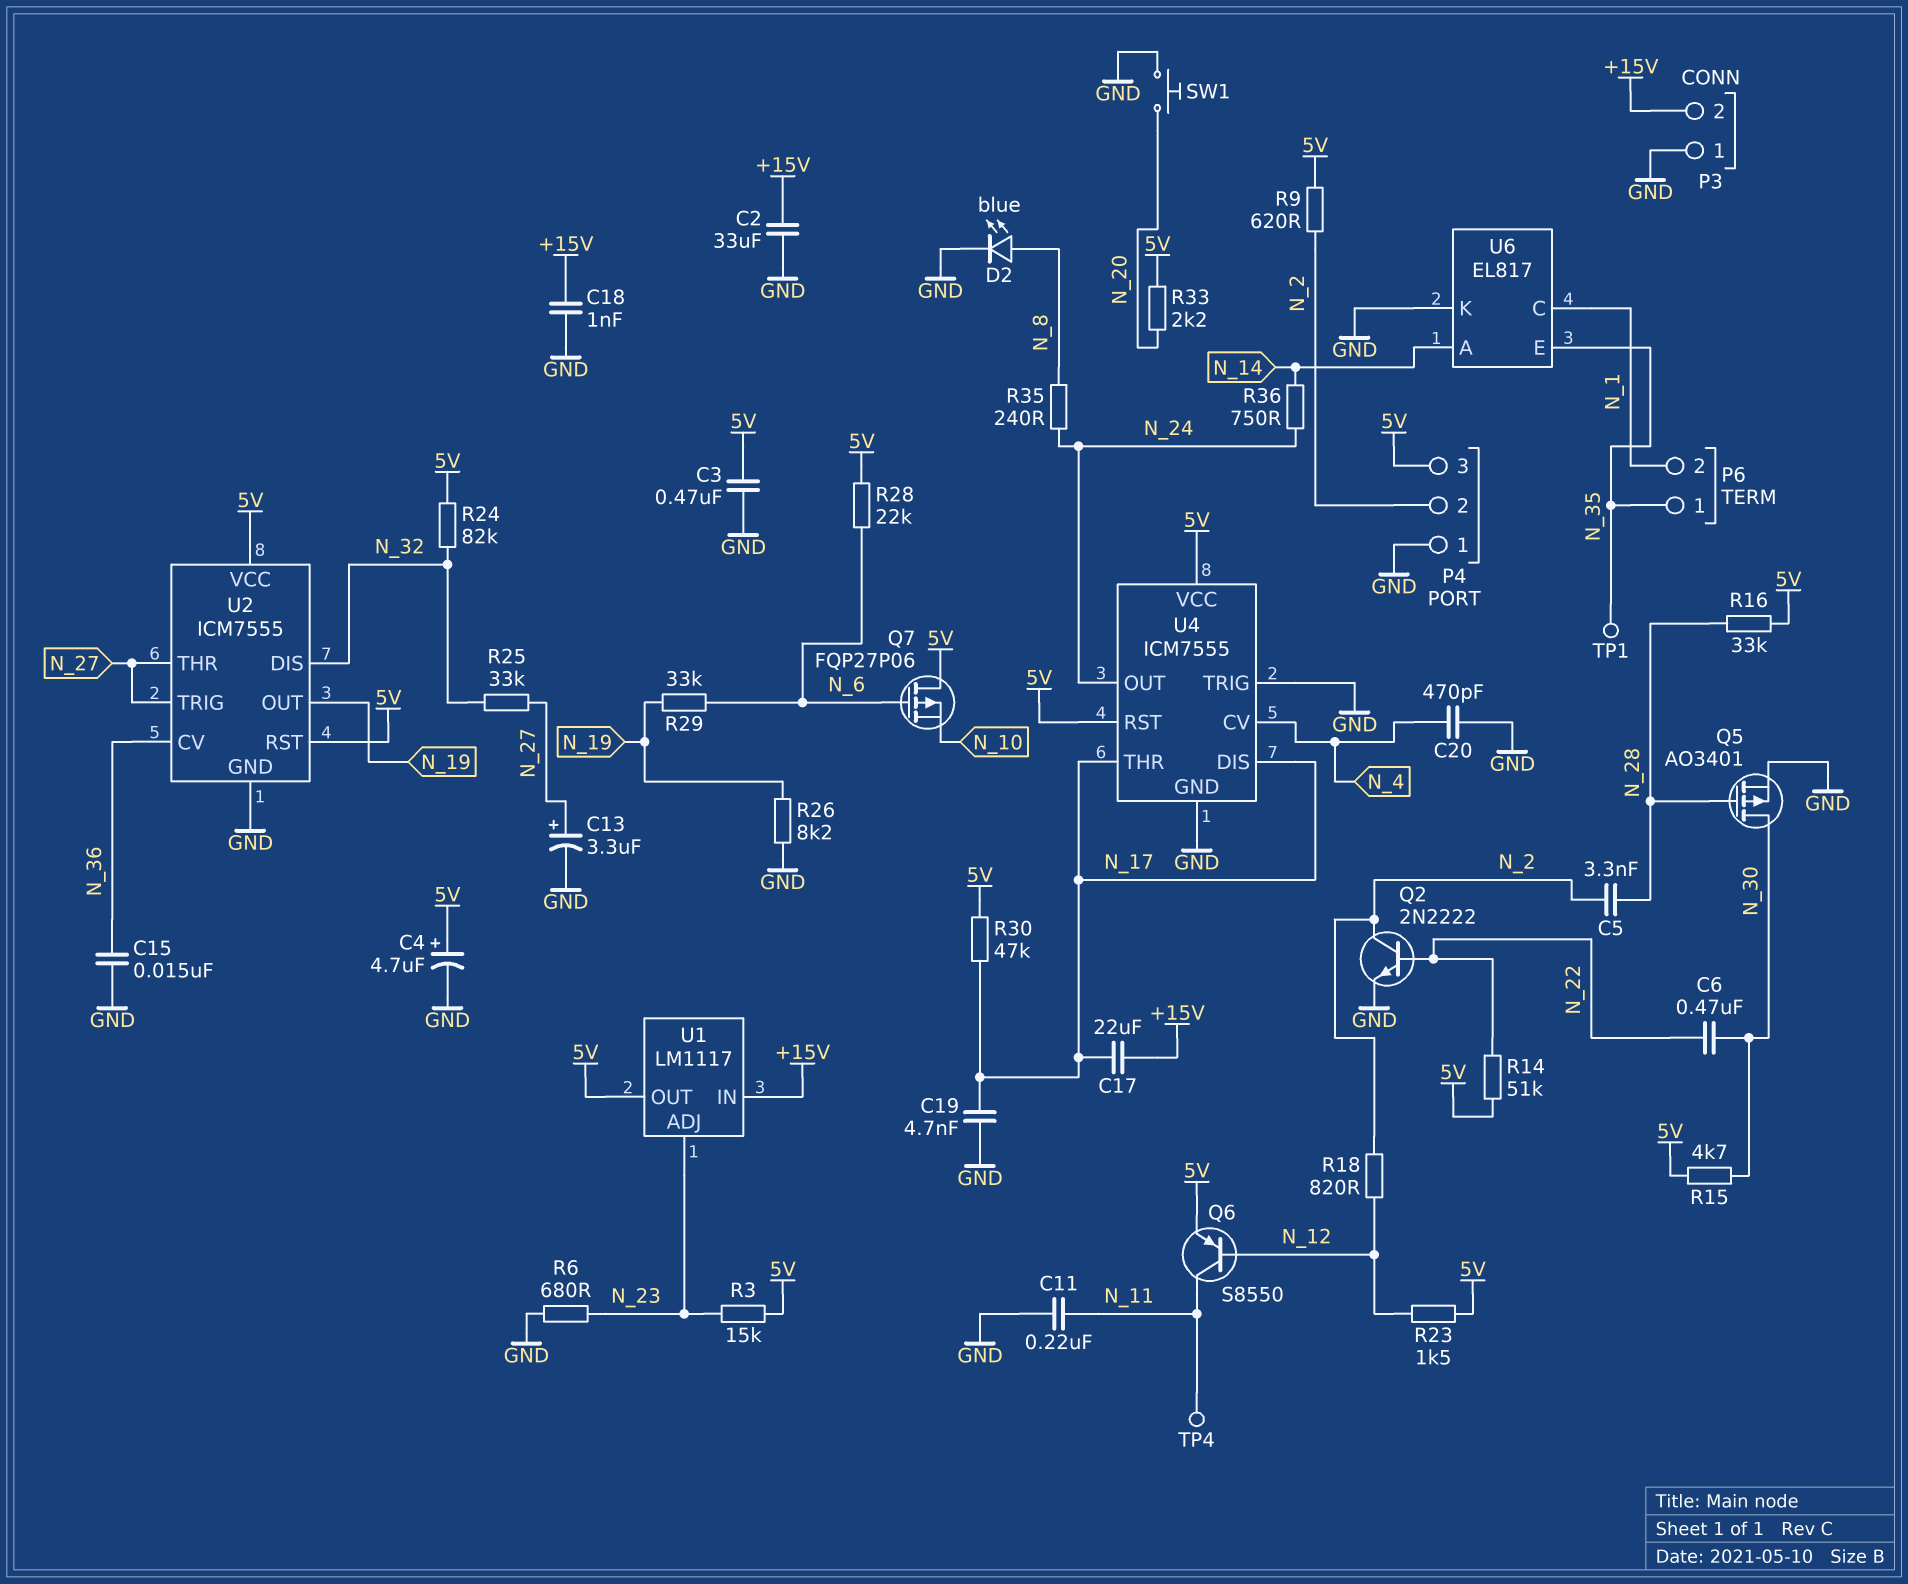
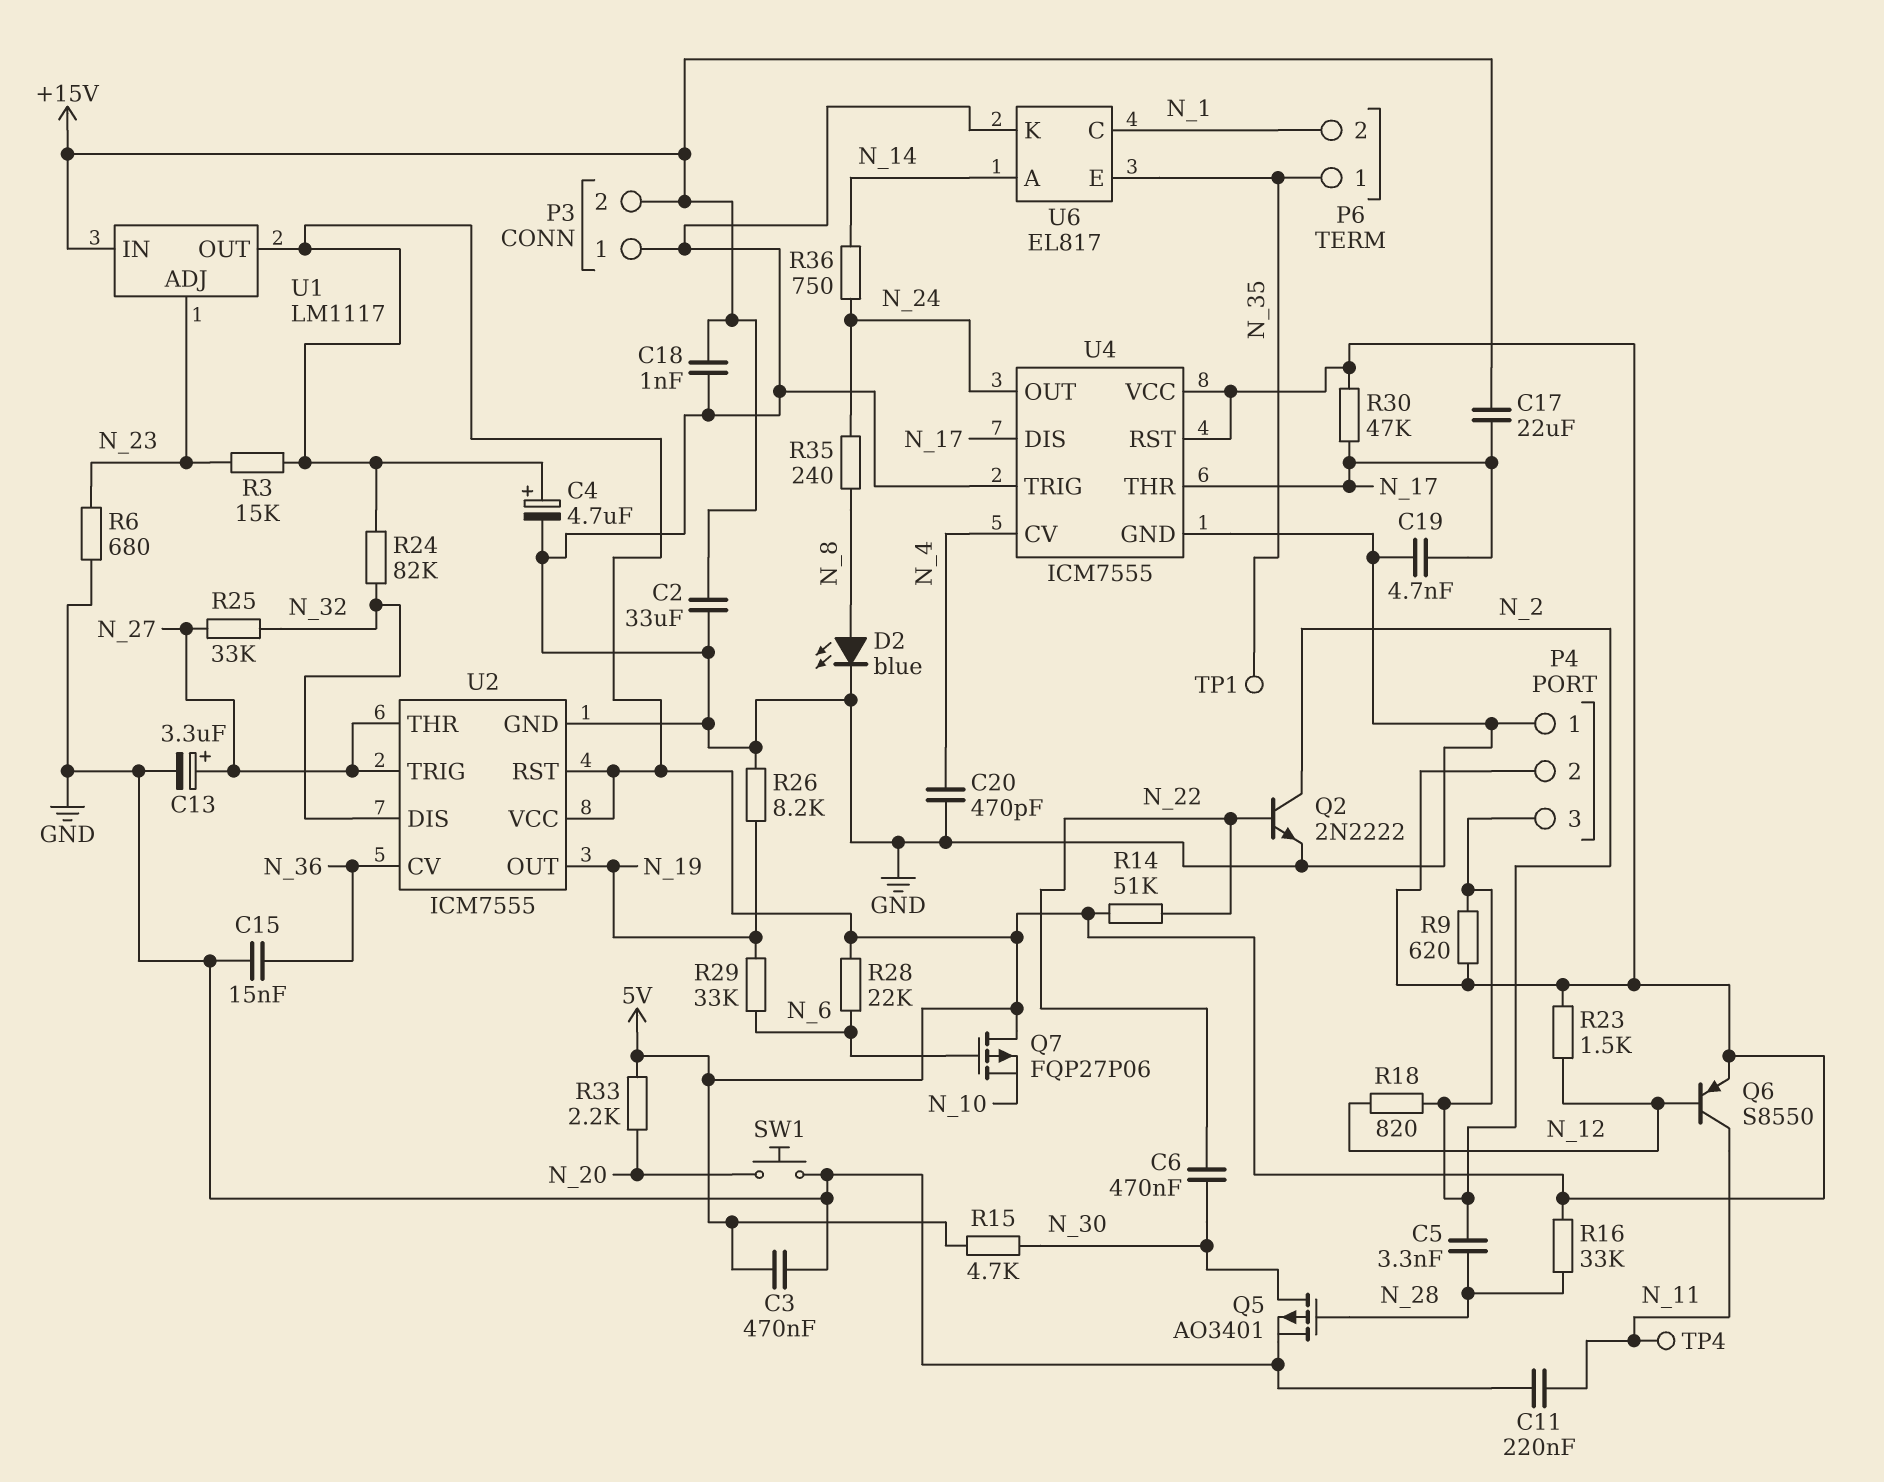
P4 pin 2: N_2 -> 5V
P4 pin 3: 5V -> N_2

